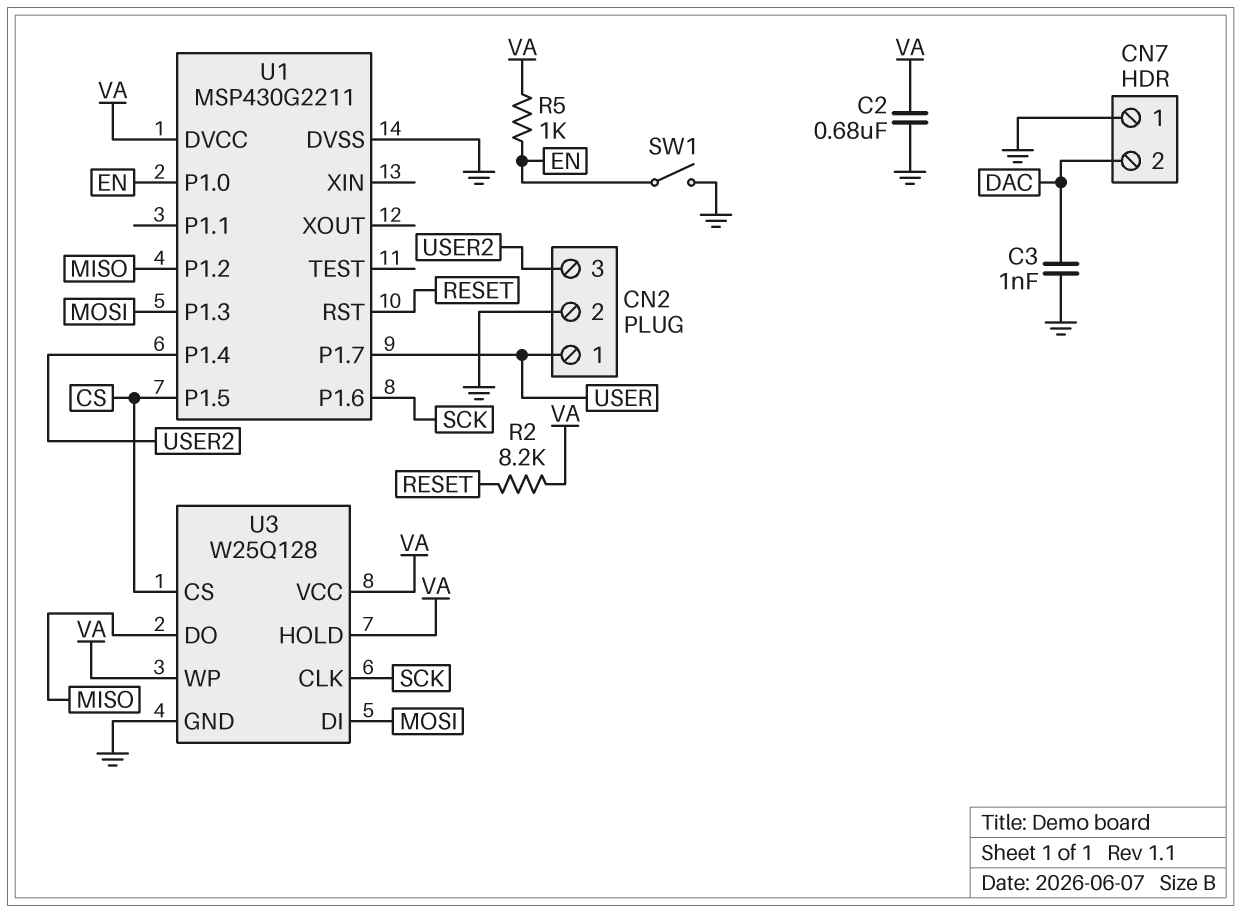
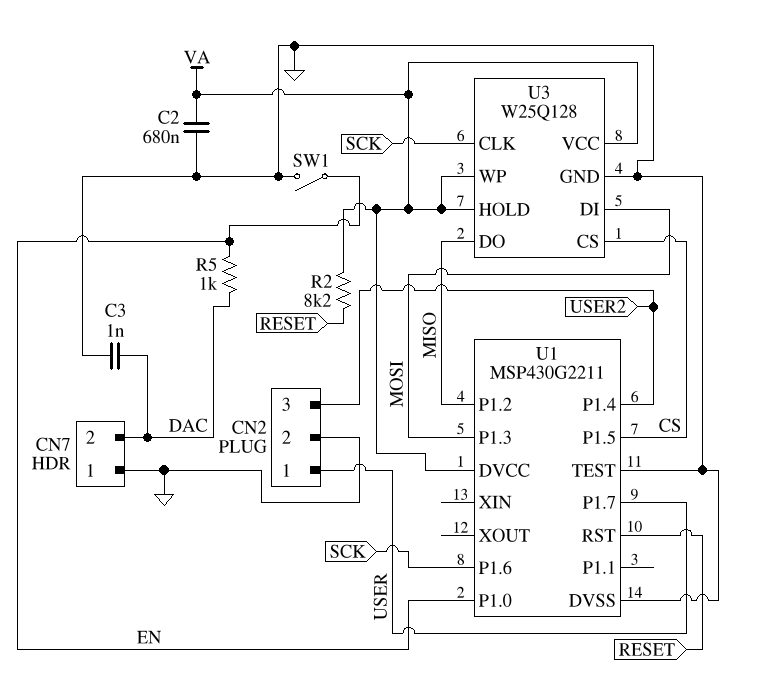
R5: 1k (EN, VA) -> 1k (DAC, EN)
U1 pin TEST: none -> GND

